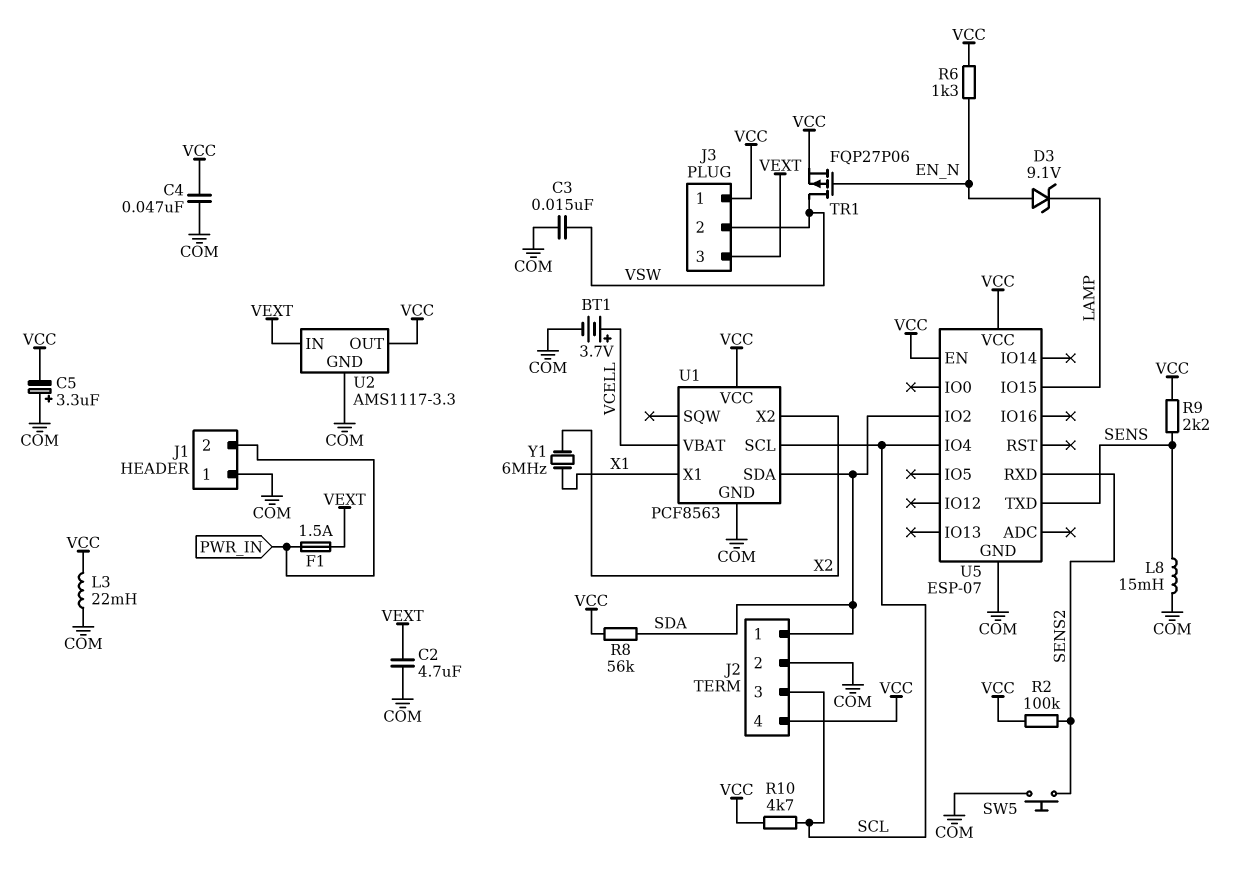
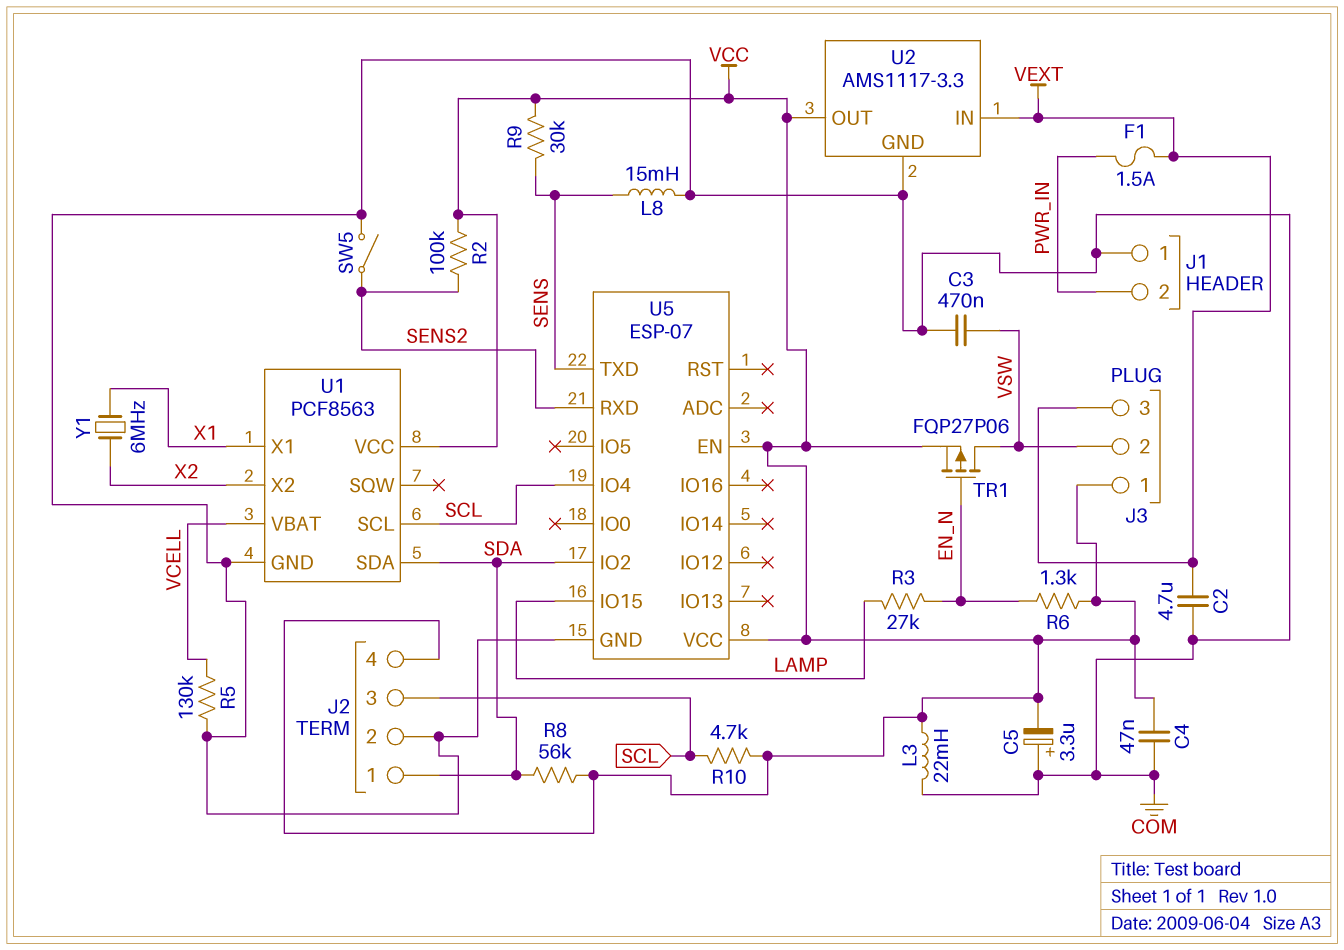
BT1: 3.7V (plus VCELL, minus COM) -> none
C3: 15nF (COM, VSW) -> 470nF (COM, VSW)
D3: zener 9.1V (A EN_N, K LAMP) -> none
R3: none -> 27k (EN_N, LAMP)
R5: none -> 130k (COM, VCELL)
R9: 2.2k (SENS, VCC) -> 30k (SENS, VCC)
SW5: button (COM, SENS2) -> switch (COM, SENS2)

